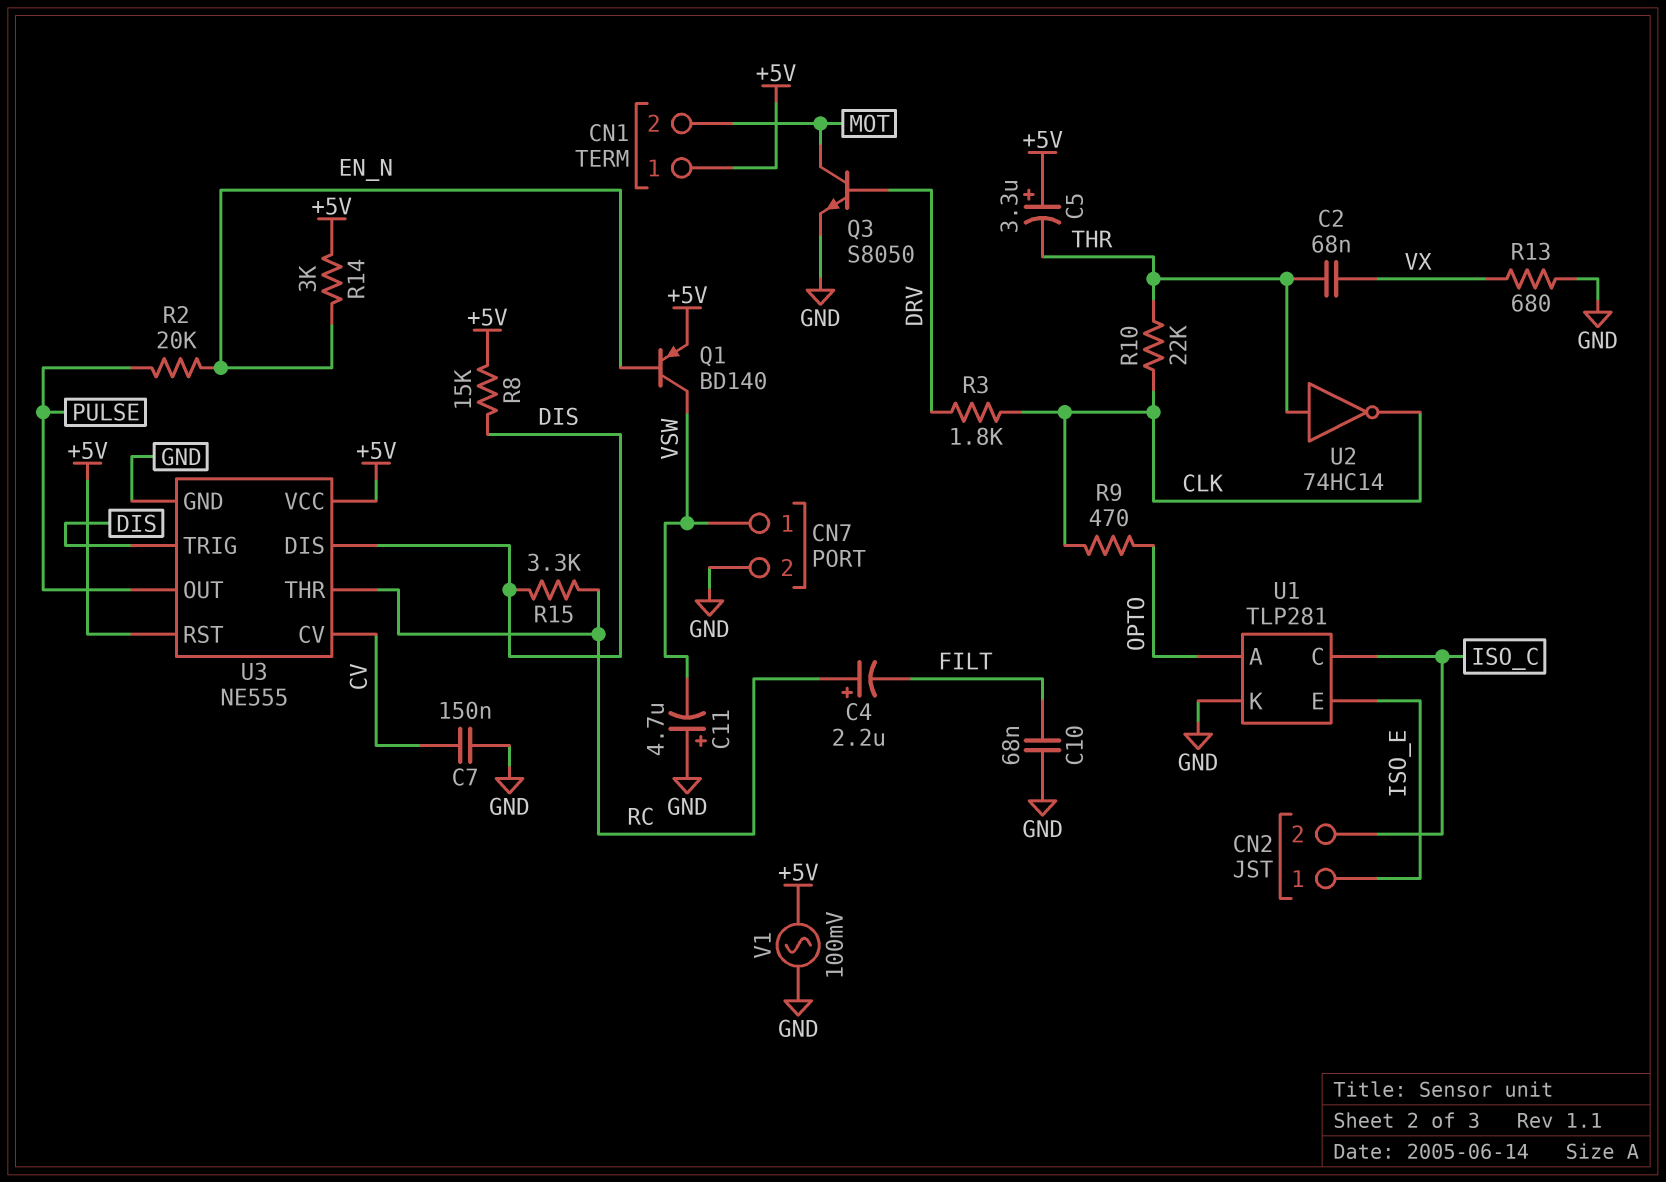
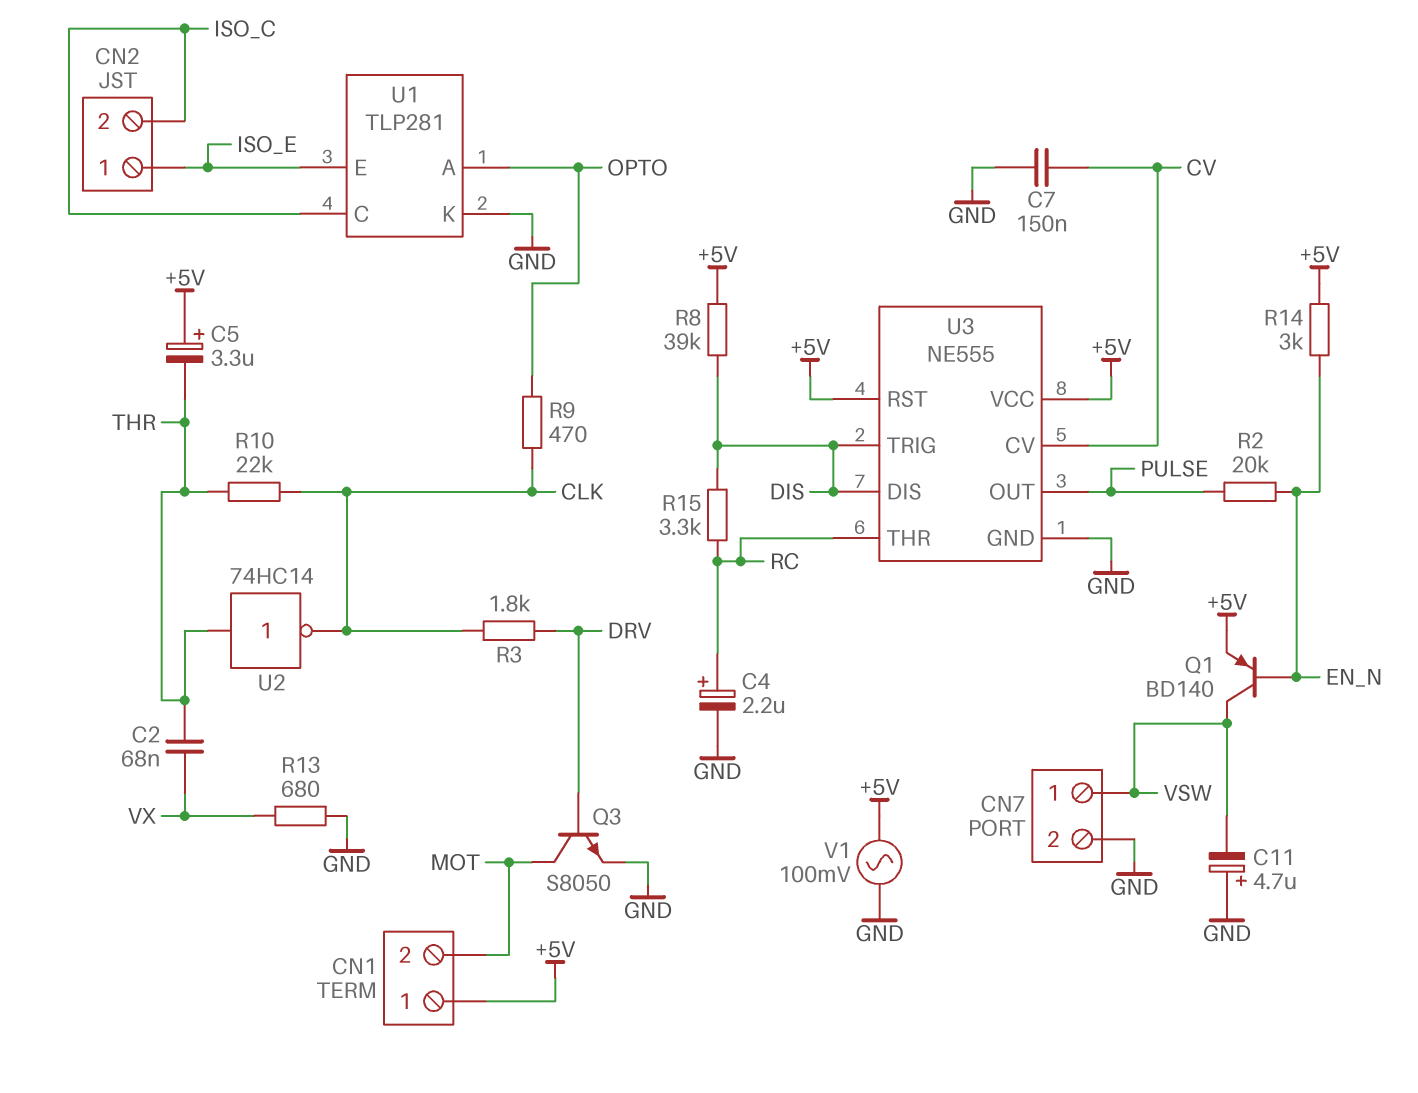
C4: 2.2uF (plus RC, minus FILT) -> 2.2uF (plus RC, minus GND)
C10: 68nF (FILT, GND) -> none
R8: 15k (+5V, DIS) -> 39k (+5V, DIS)

